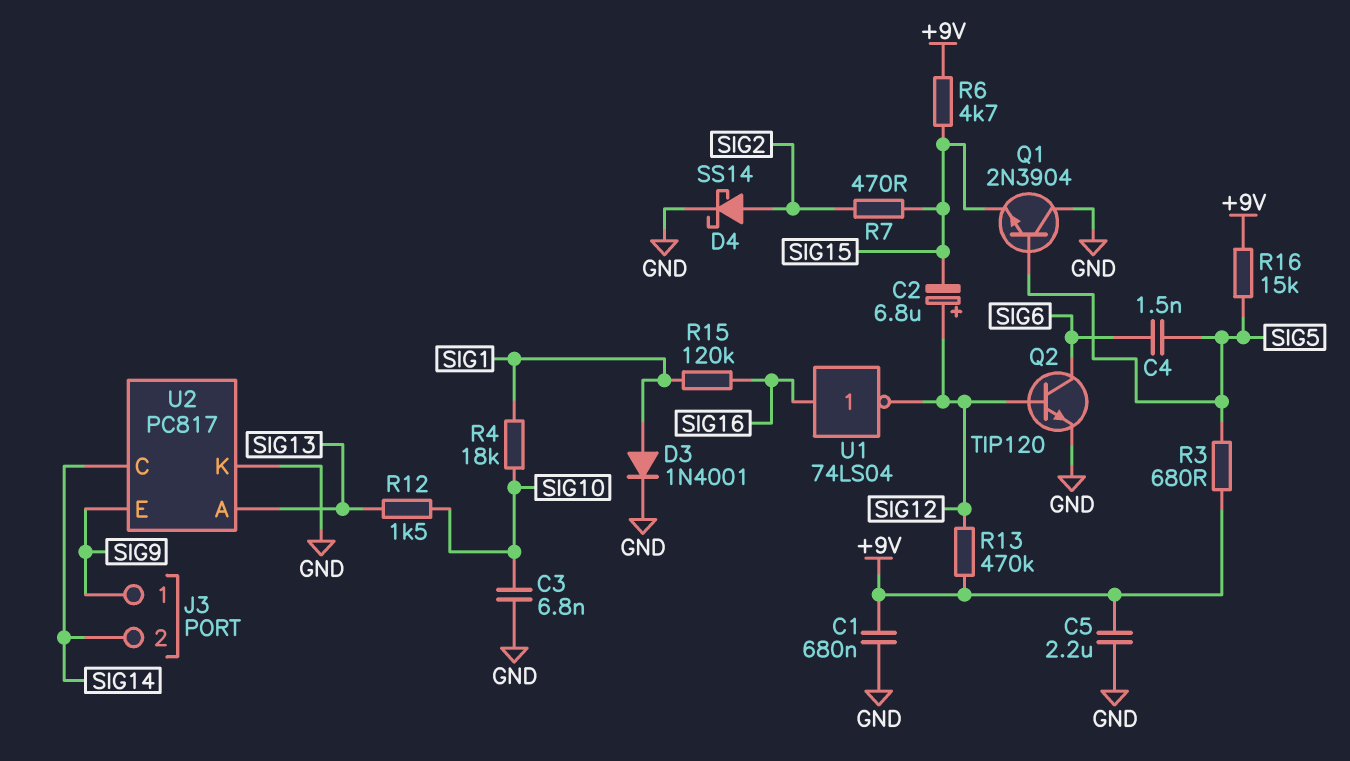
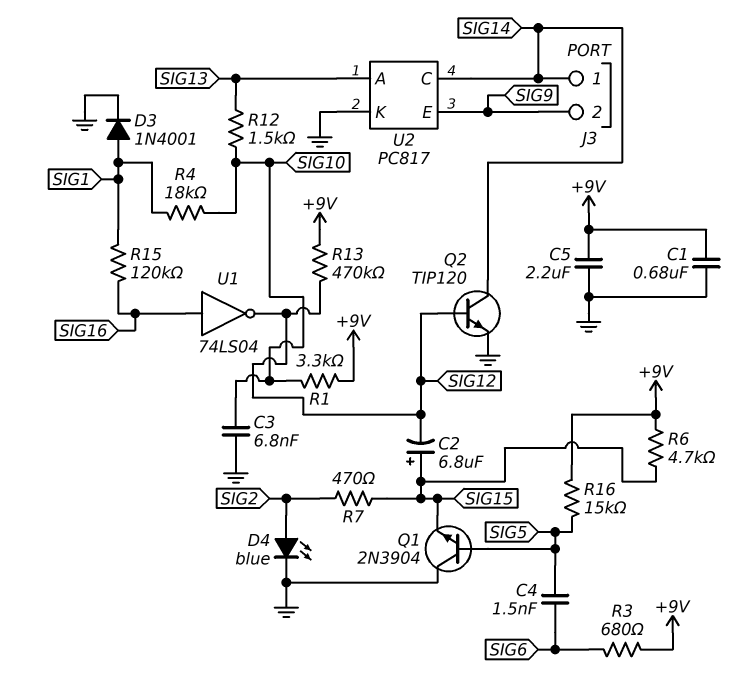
C2: 6.8uF (plus SIG12, minus SIG15) -> 6.8uF (plus SIG15, minus SIG12)
D4: schottky SS14 (A SIG2, K GND) -> LED blue (A SIG2, K GND)
J3 pin 1: SIG9 -> SIG14
J3 pin 2: SIG14 -> SIG9
Q2: NPN TIP120 (B SIG12, C SIG6, E GND) -> NPN TIP120 (B SIG12, C SIG14, E GND)
R1: none -> 3.3k (+9V, SIG10)
R3: 680 (+9V, SIG5) -> 680 (+9V, SIG6)

